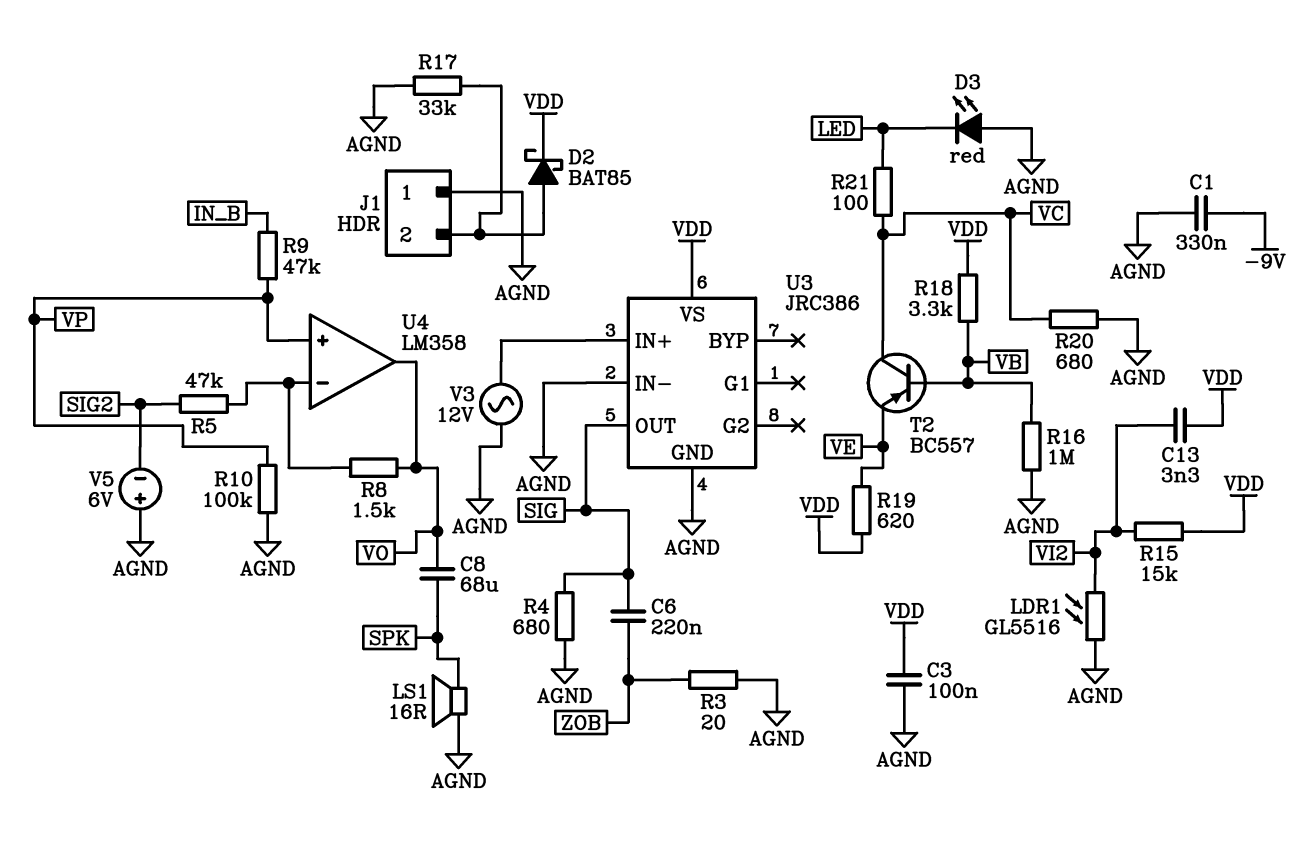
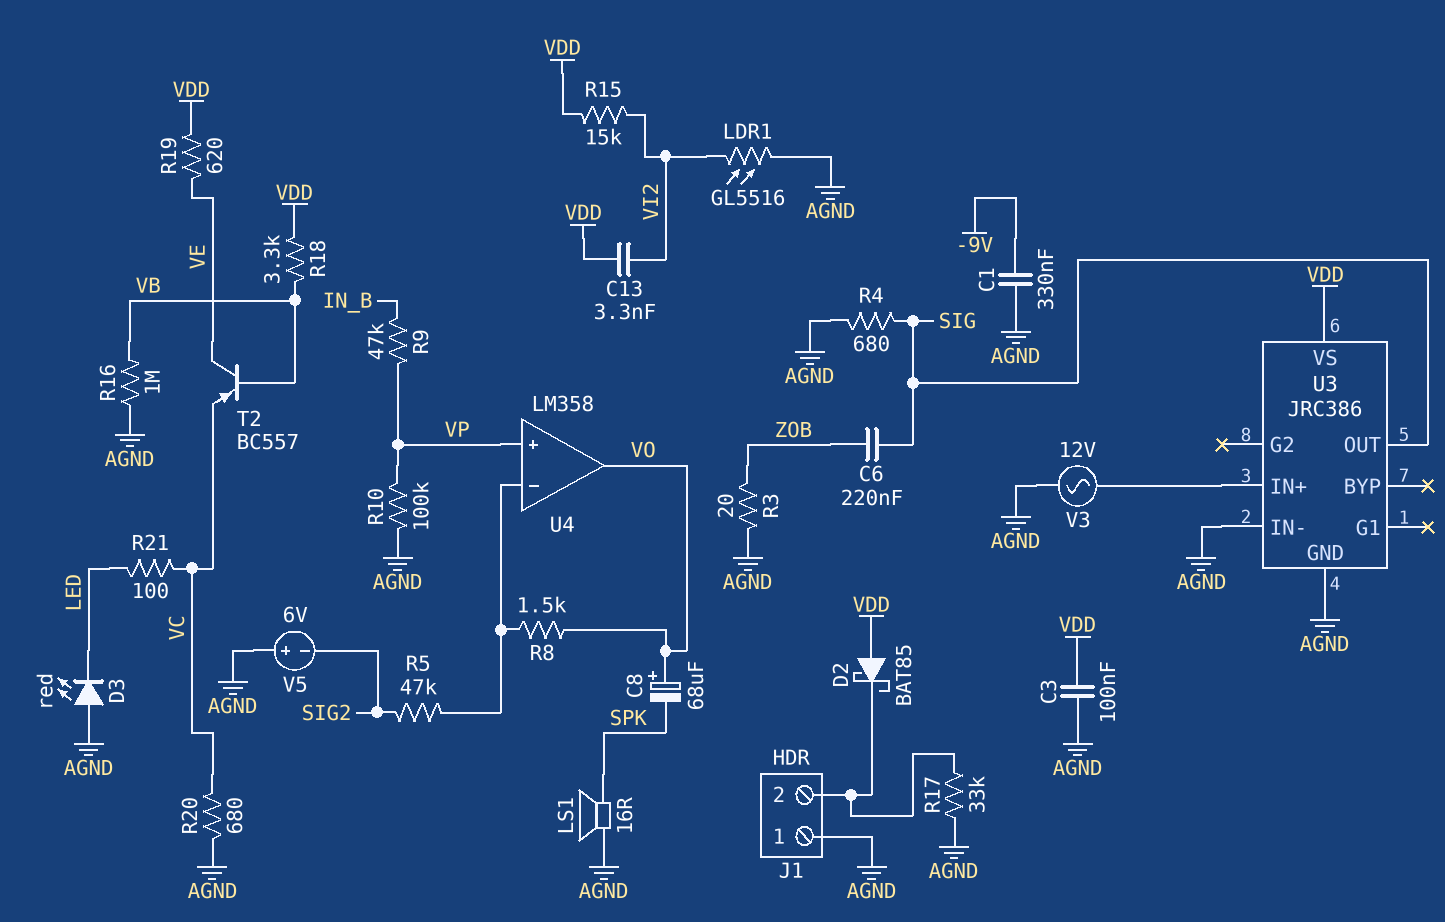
C8: 68uF (SPK, VO) -> 68uF (plus VO, minus SPK)
D2: schottky BAT85 (A J1/2, K VDD) -> schottky BAT85 (A VDD, K J1/2)
T2: PNP BC557 (B VB, C VC, E VE) -> PNP BC557 (B VB, C VE, E VC)

